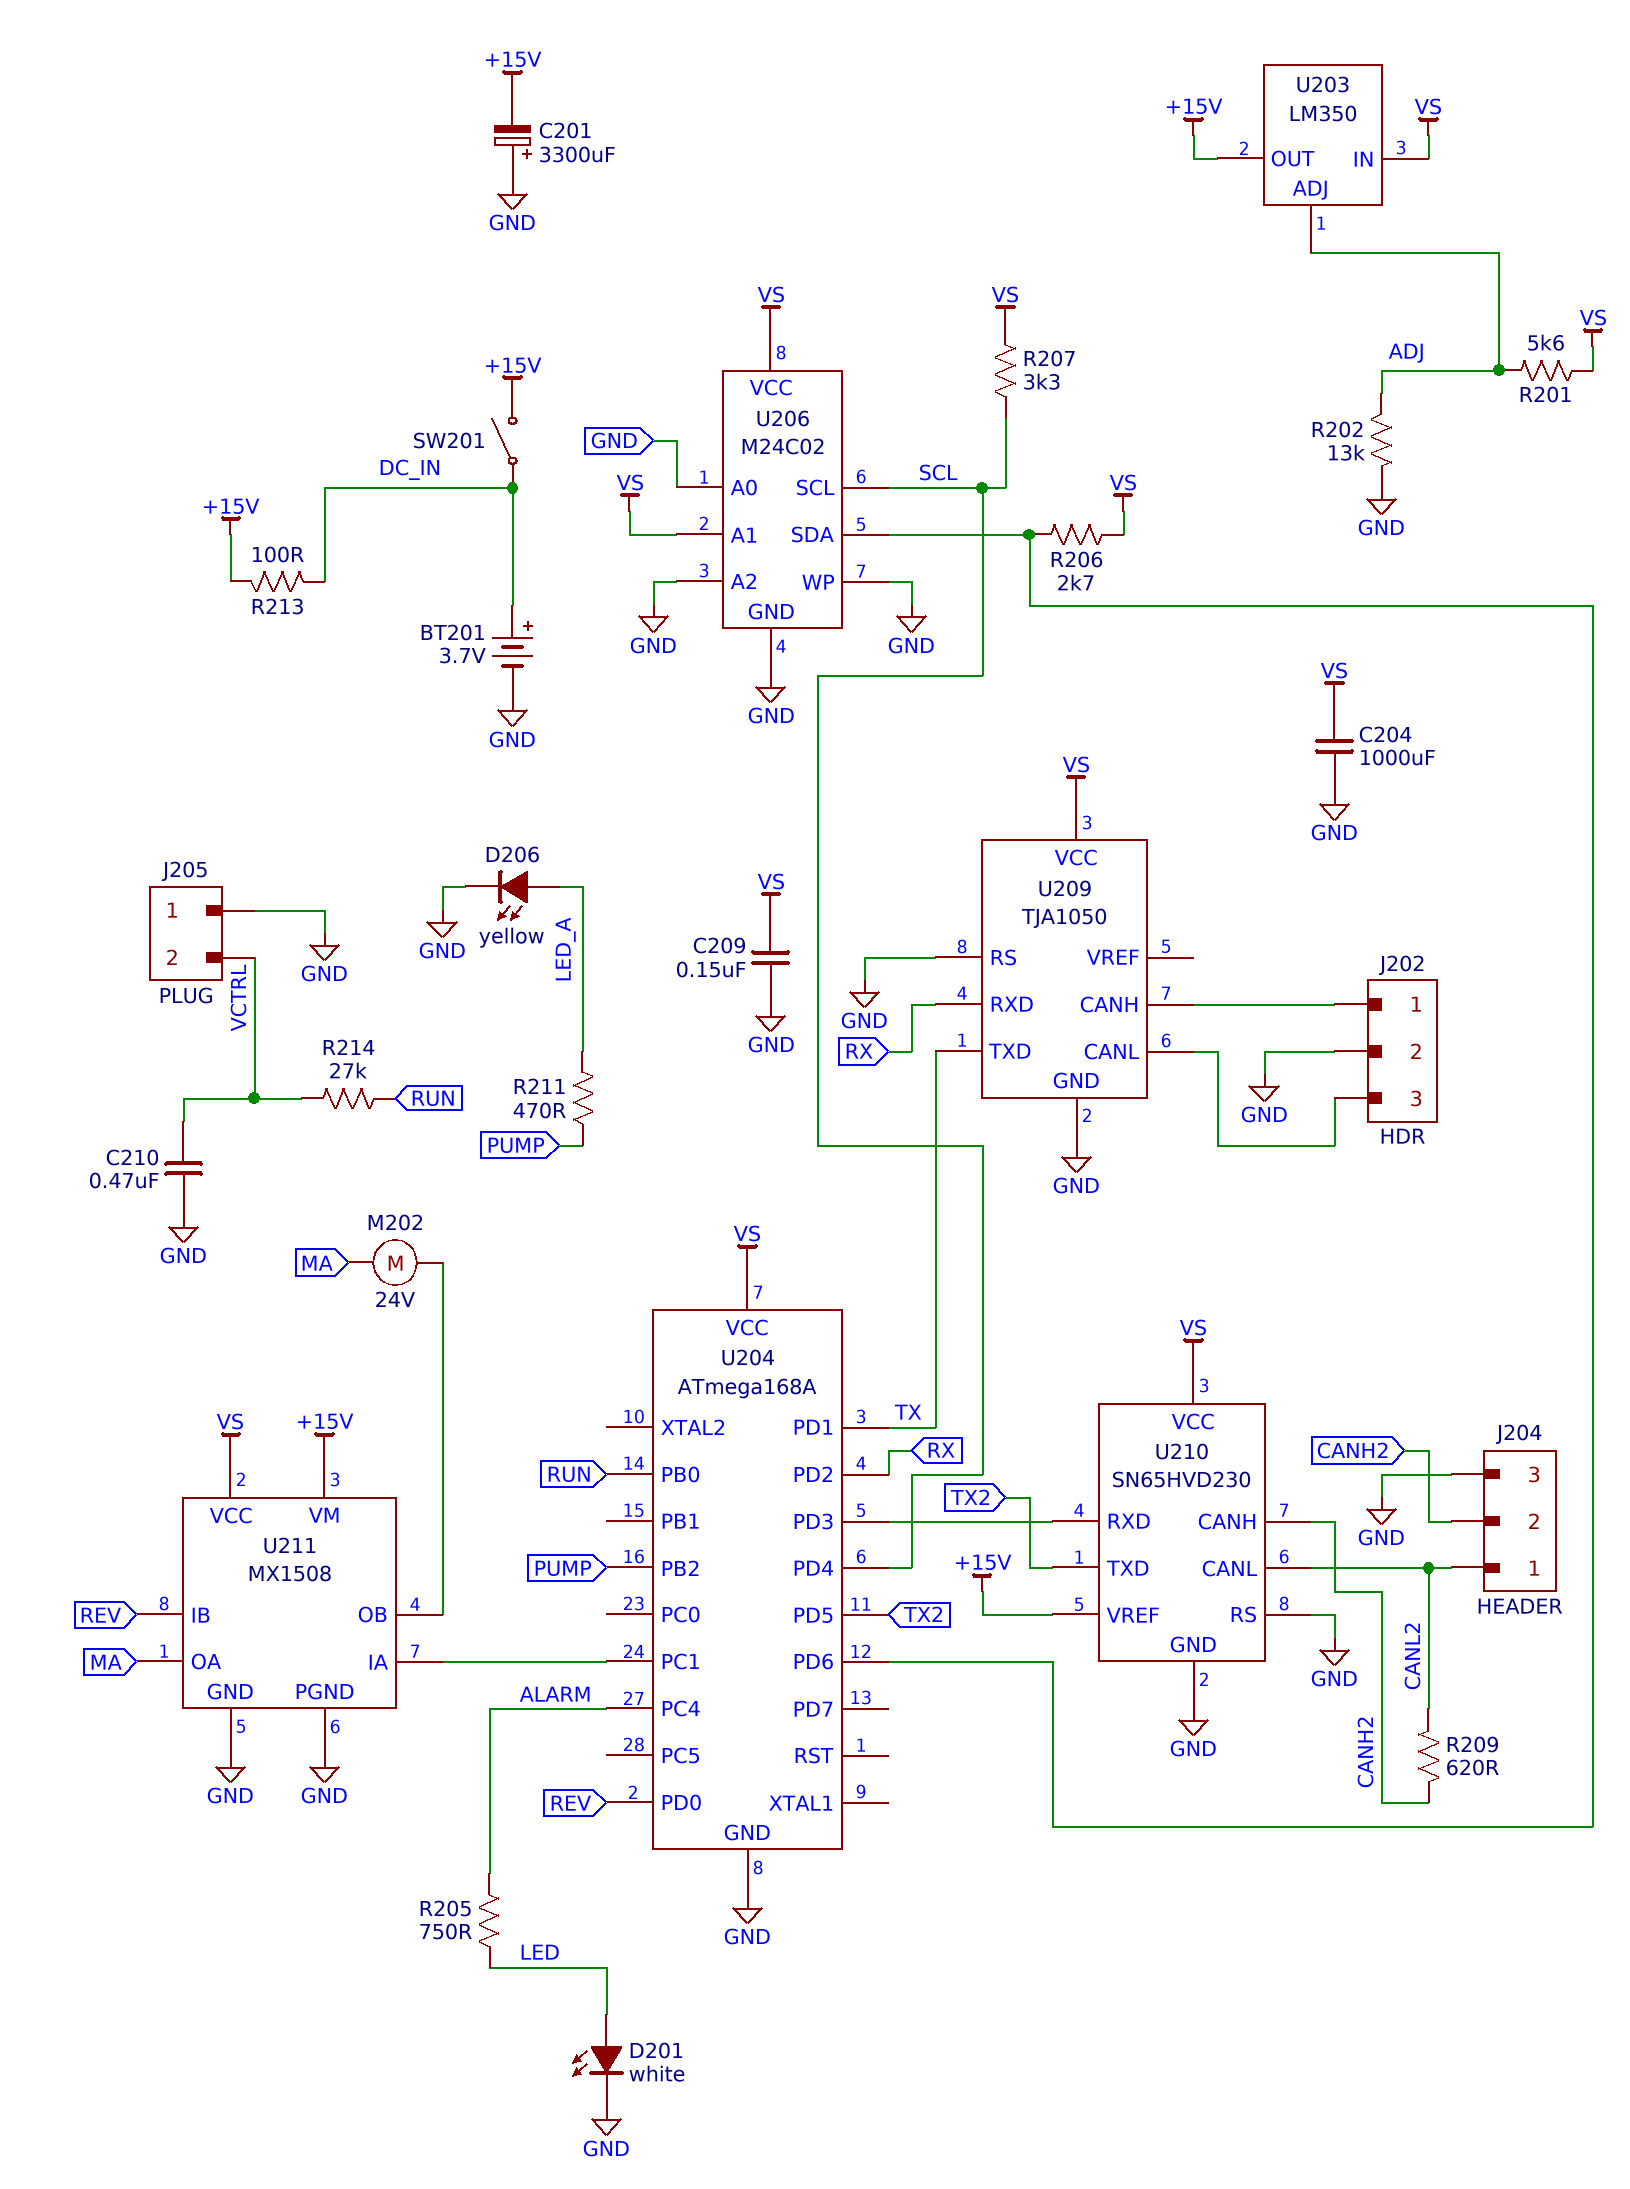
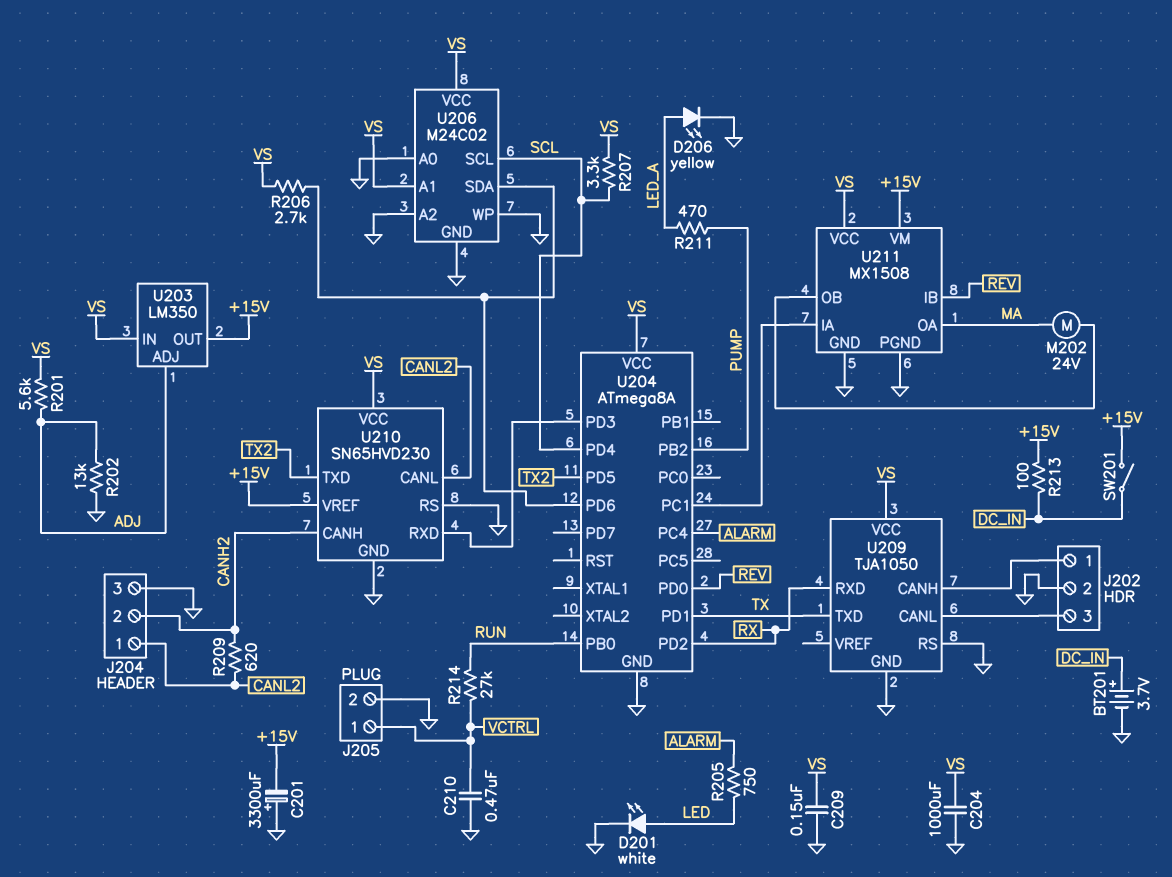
J205 pin 1: GND -> VCTRL
J205 pin 2: VCTRL -> GND
U204: ATmega168A -> ATmega8A

